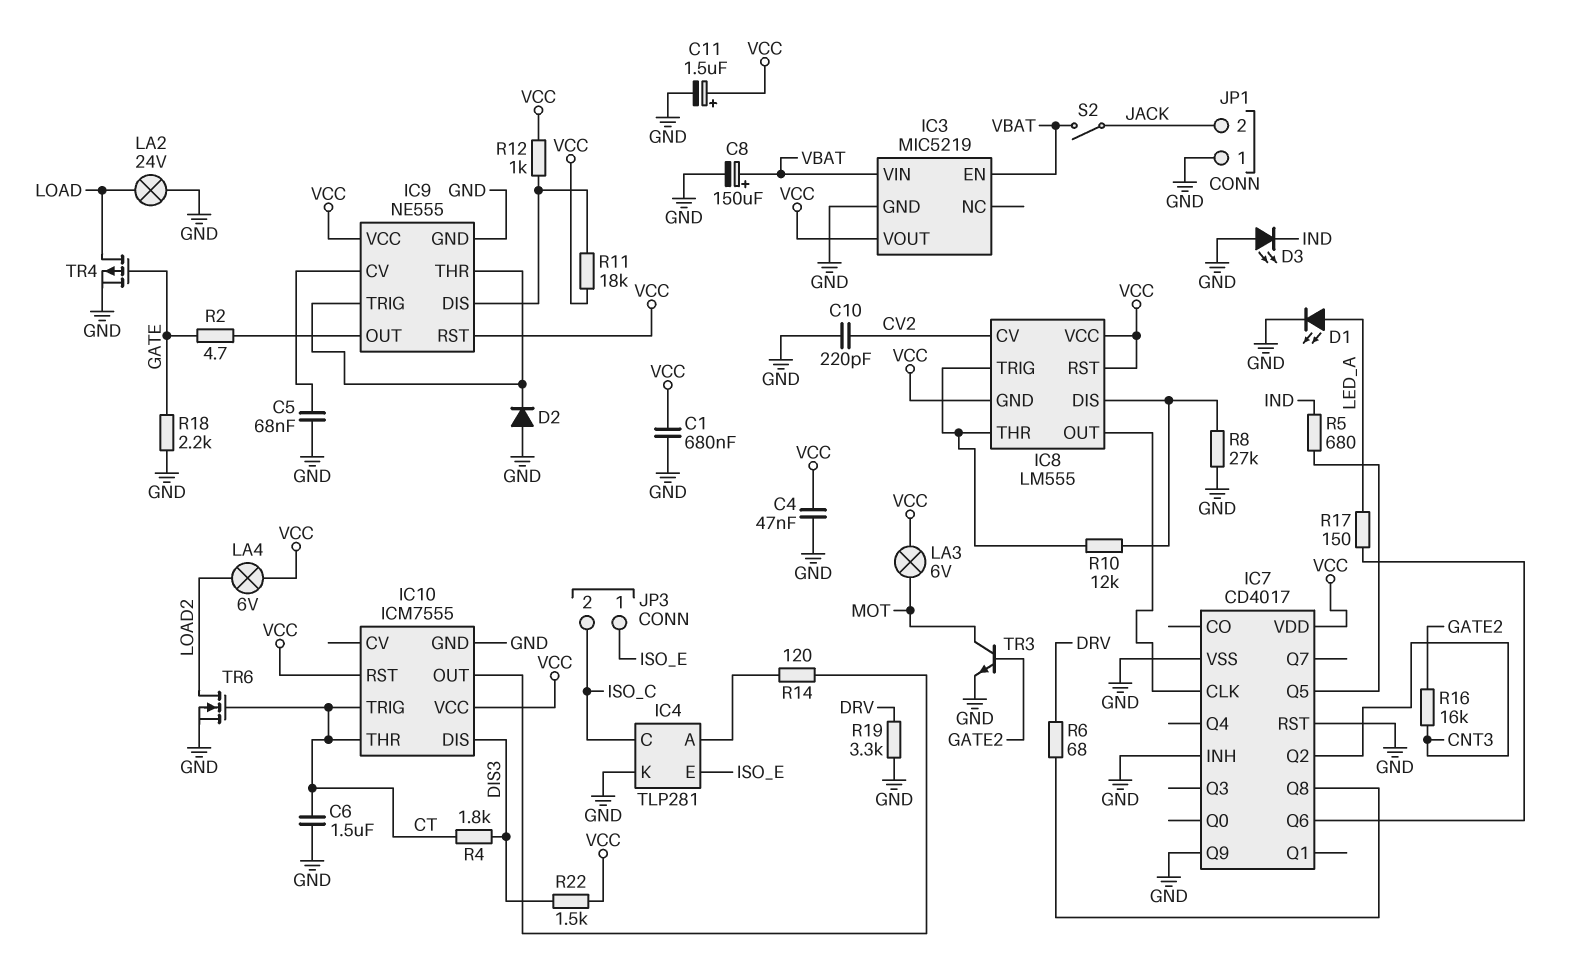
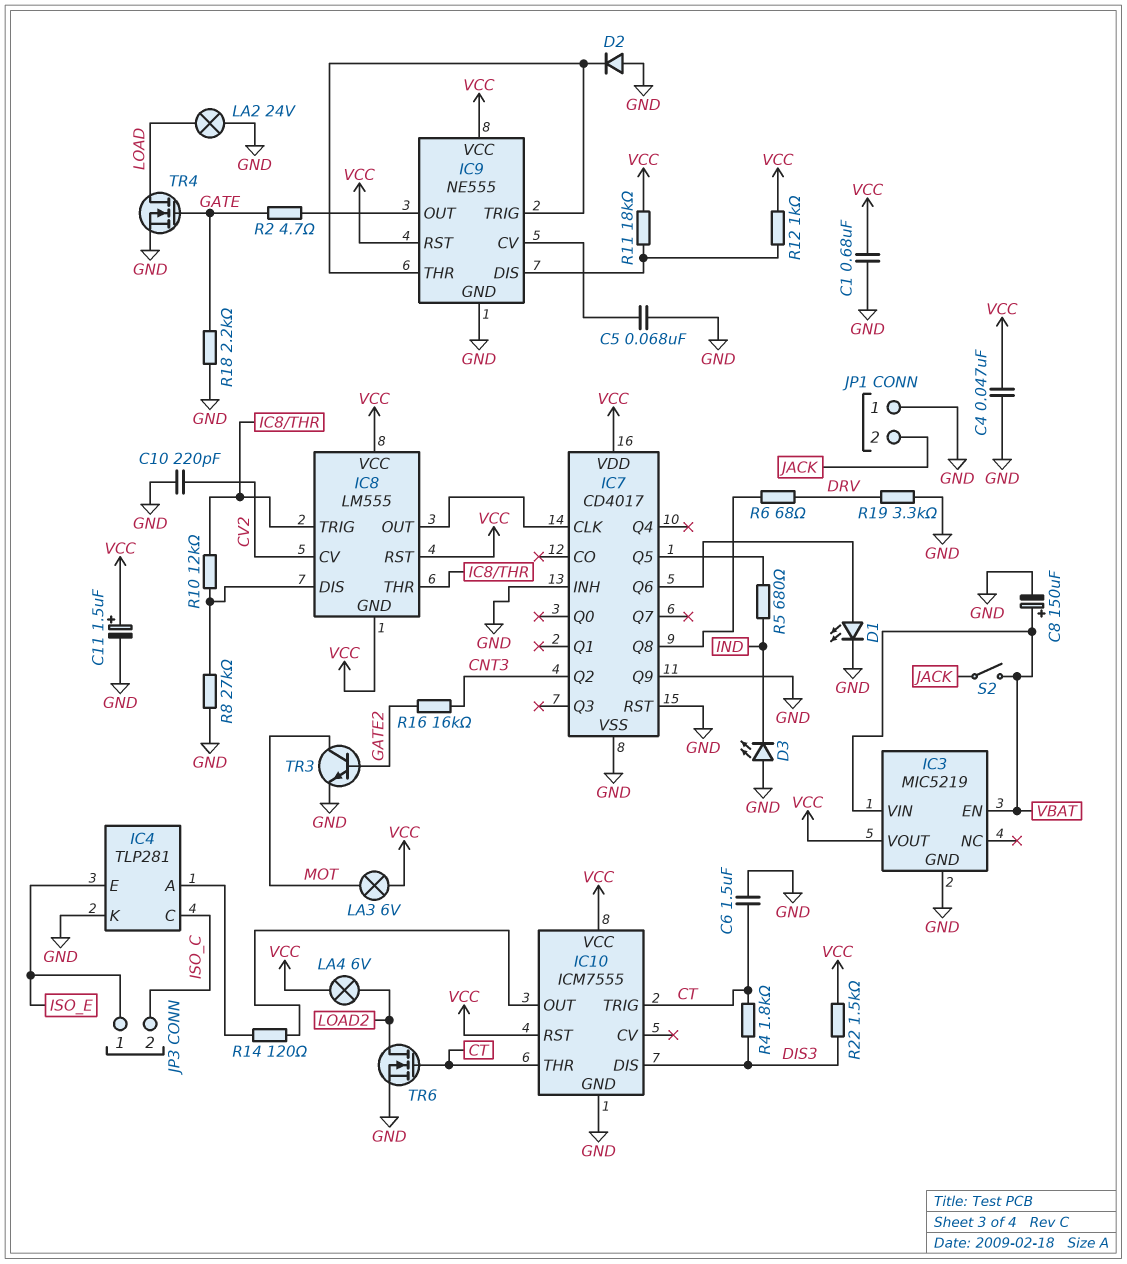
D1: LED (A LED_A, K GND) -> LED (A IC7/Q6, K GND)
R17: 150 (IC7/Q6, LED_A) -> none
TR4: PMOS (G GATE, D LOAD, S GND) -> NMOS (G GATE, D LOAD, S GND)

